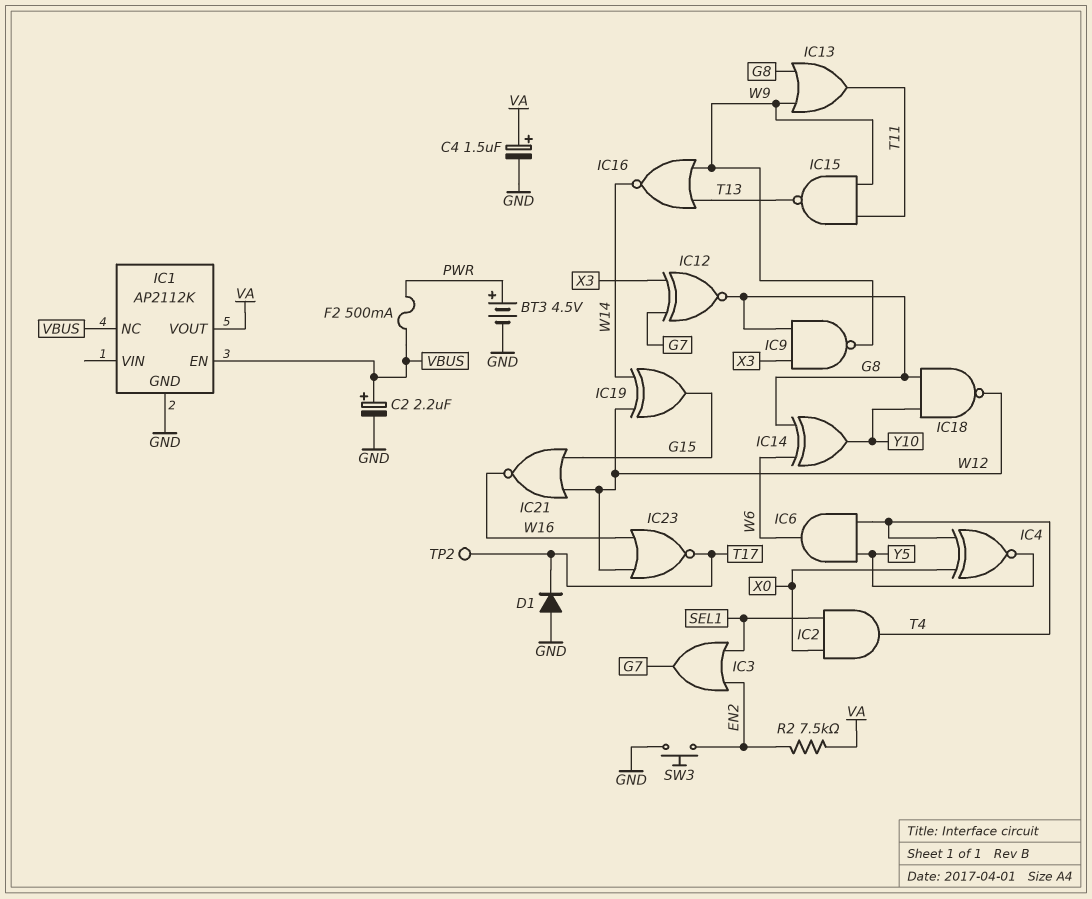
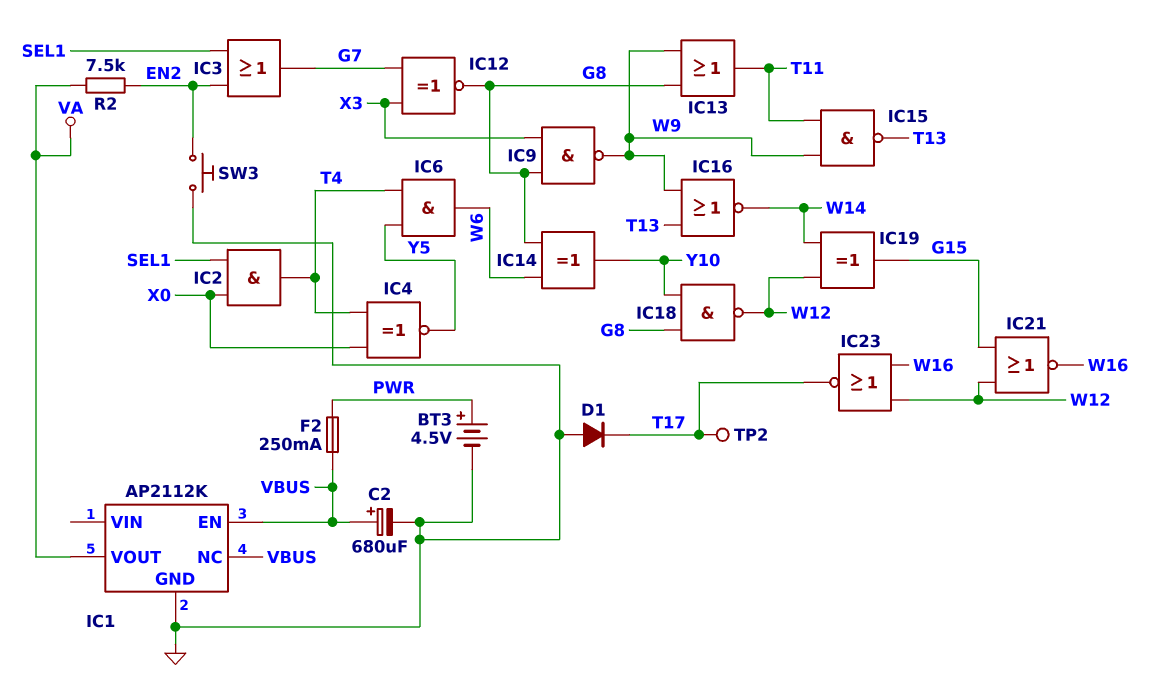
C2: 2.2uF (plus VBUS, minus GND) -> 680uF (plus VBUS, minus GND)
C4: 1.5uF (plus VA, minus GND) -> none
F2: 500mA (PWR, VBUS) -> 250mA (PWR, VBUS)

